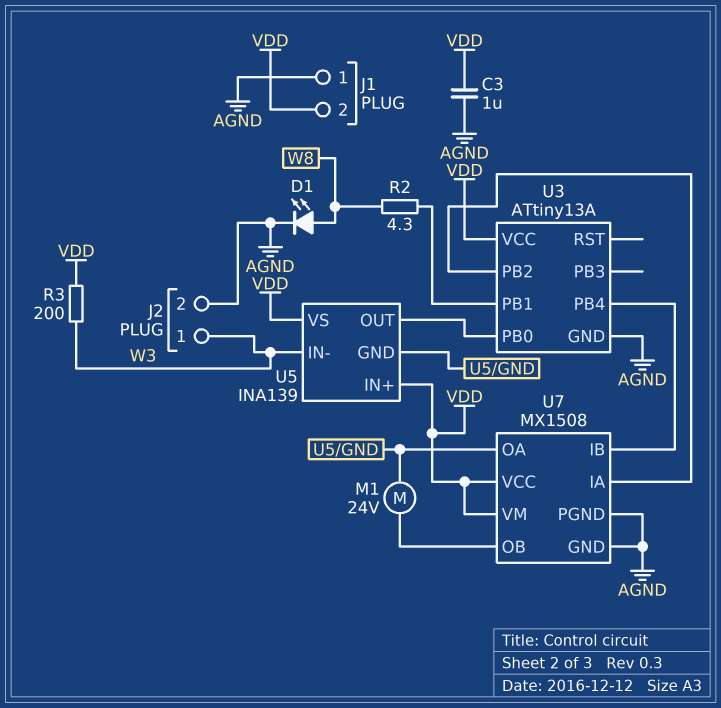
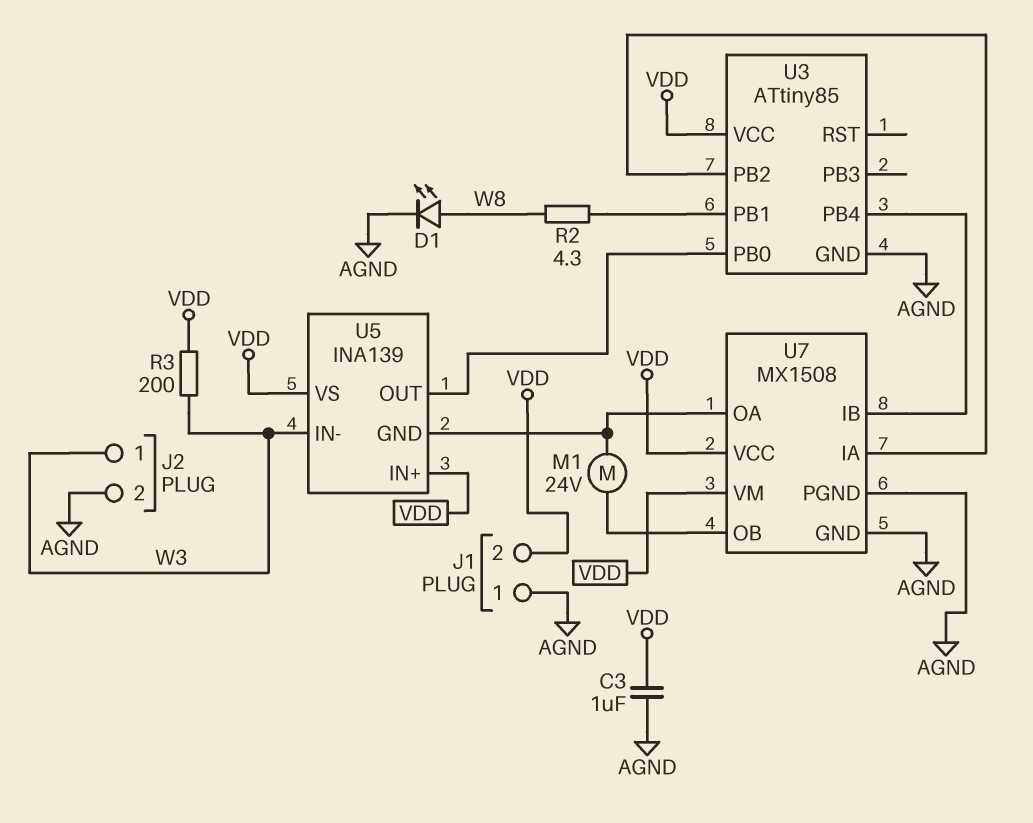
U3: ATtiny13A -> ATtiny85

